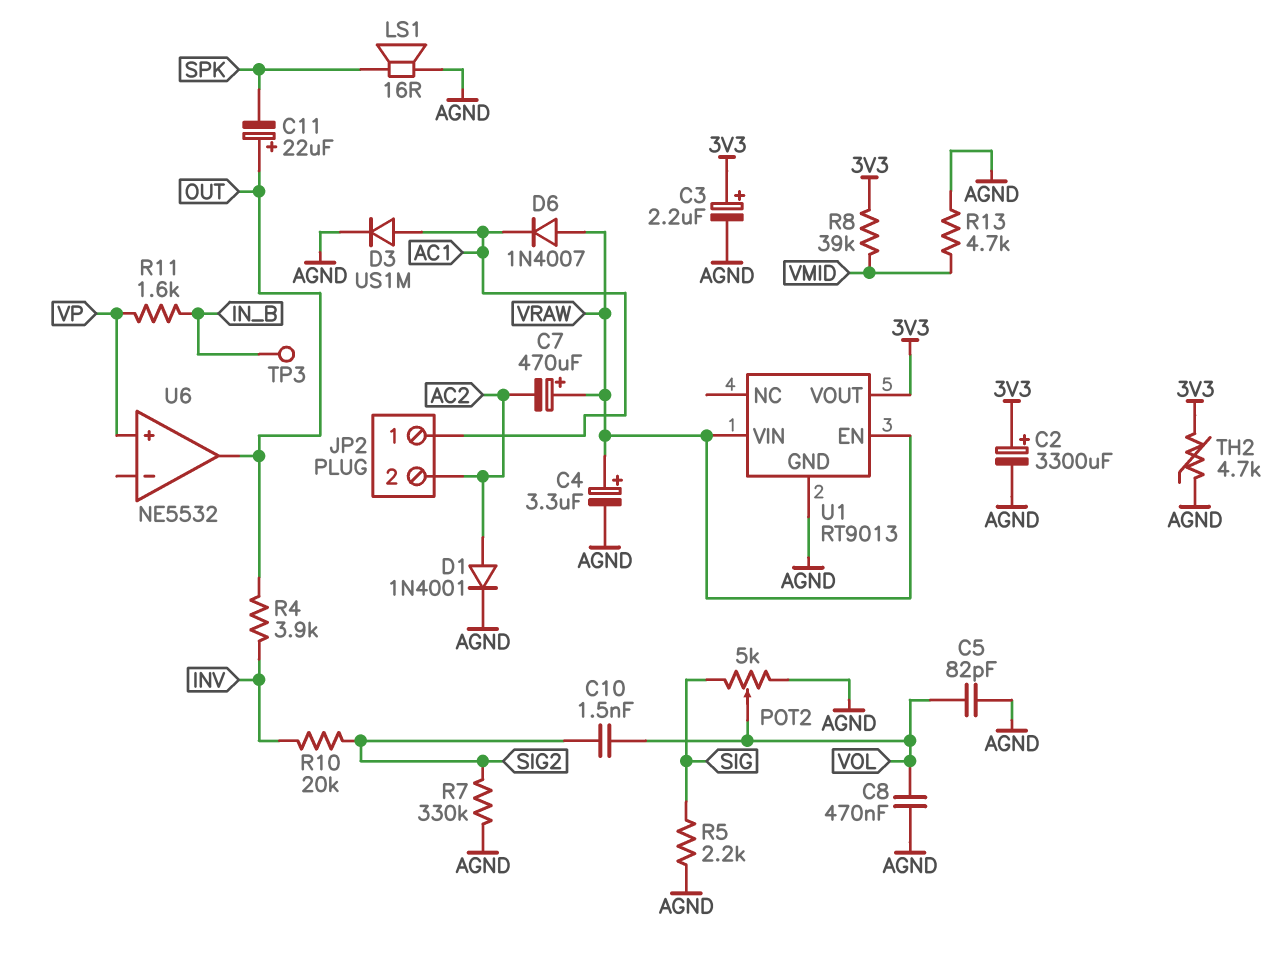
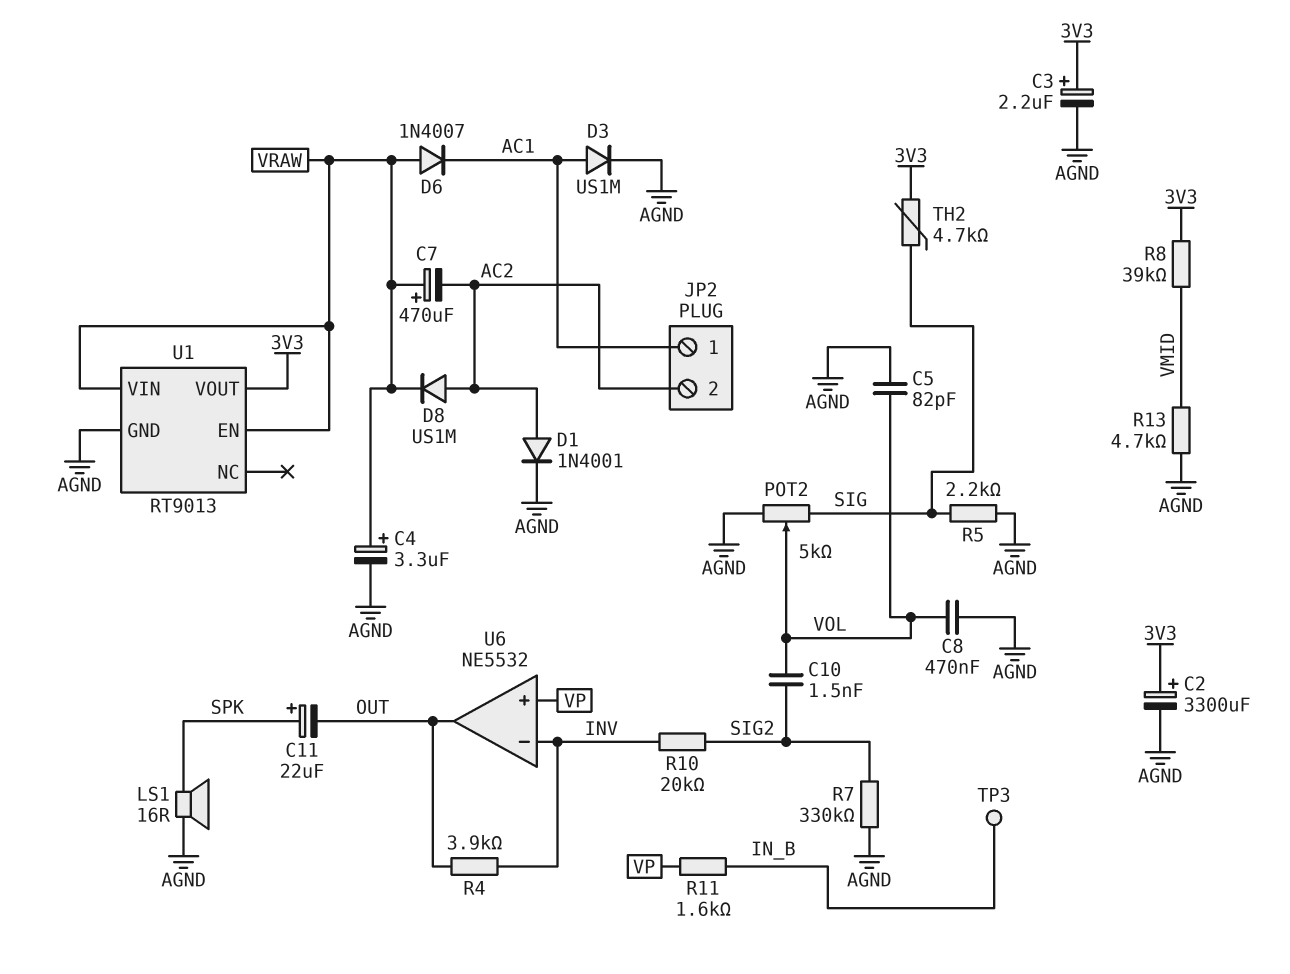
C11: 22uF (plus OUT, minus SPK) -> 22uF (plus SPK, minus OUT)
D8: none -> diode US1M (A AC2, K VRAW)
TH2: 4.7k (3V3, AGND) -> 4.7k (3V3, SIG)
U6 pin in-: none -> INV

